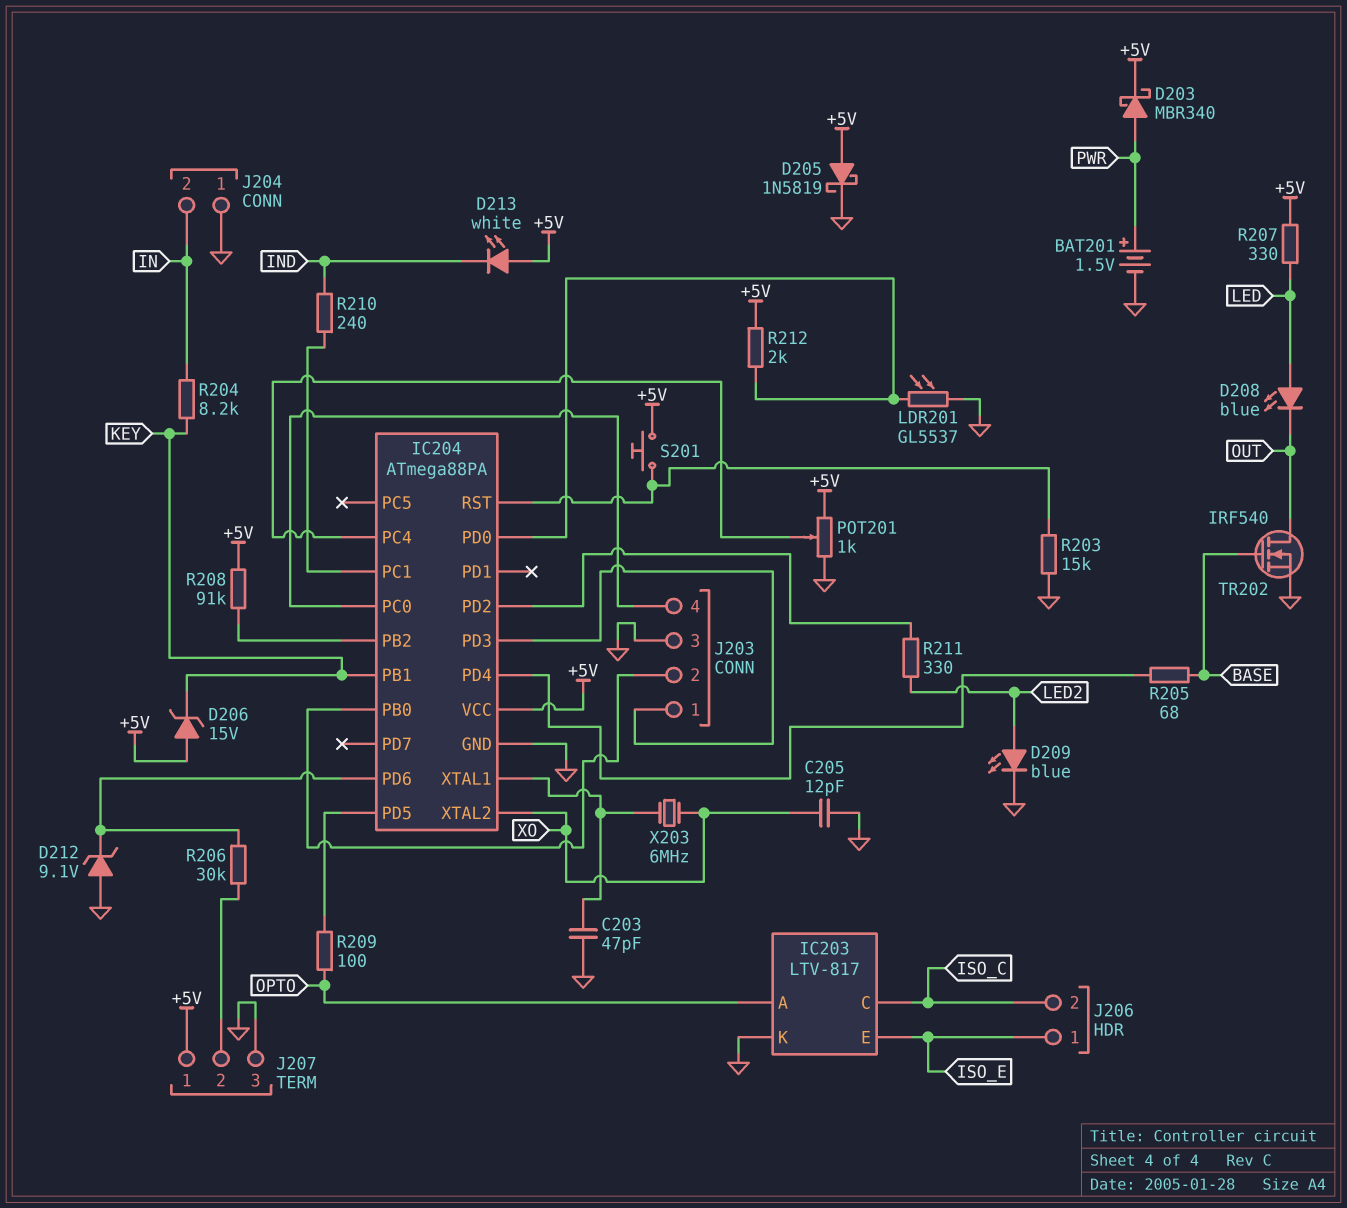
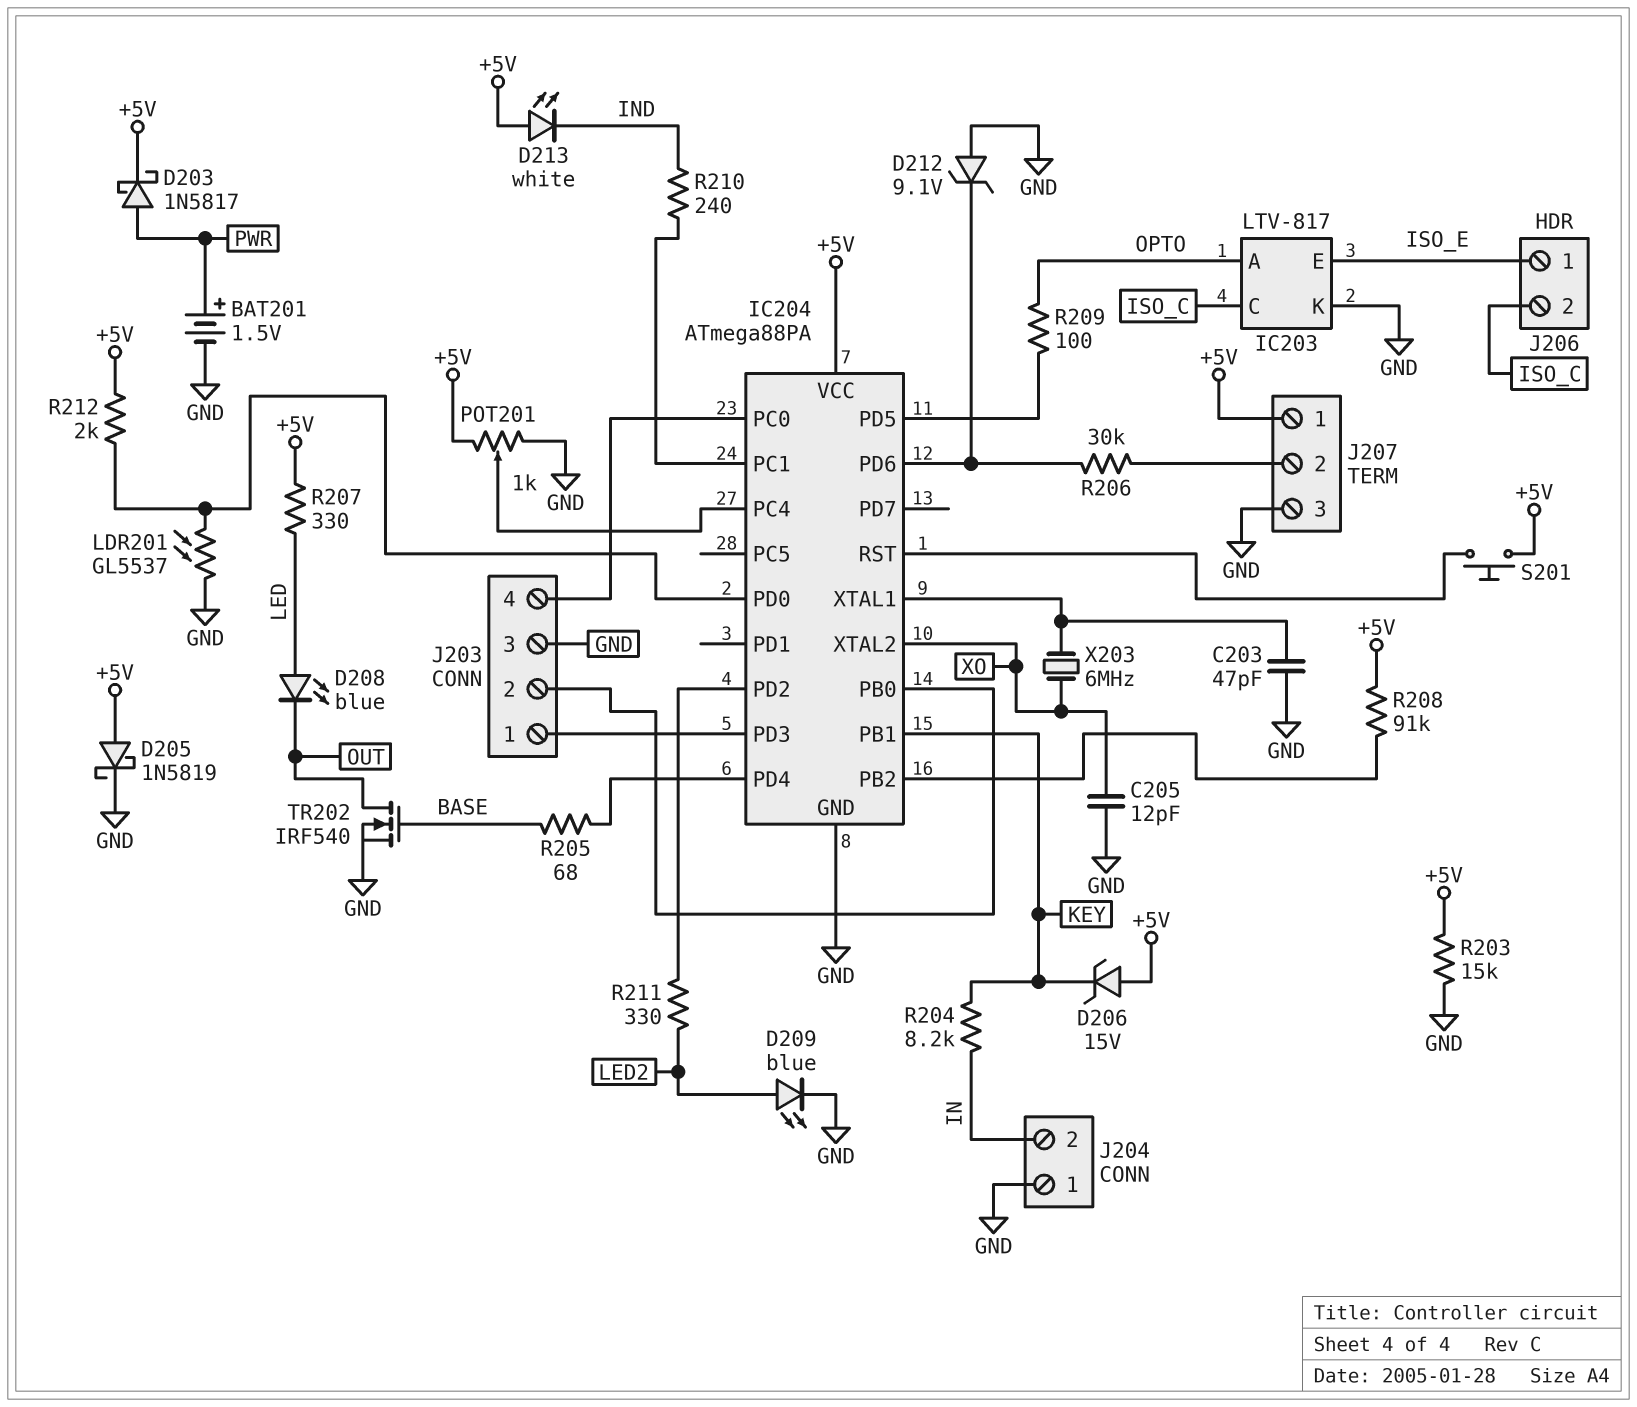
D203: schottky MBR340 (A PWR, K +5V) -> schottky 1N5817 (A PWR, K +5V)
R203: 15k (GND, IC204/RST) -> 15k (+5V, GND)

